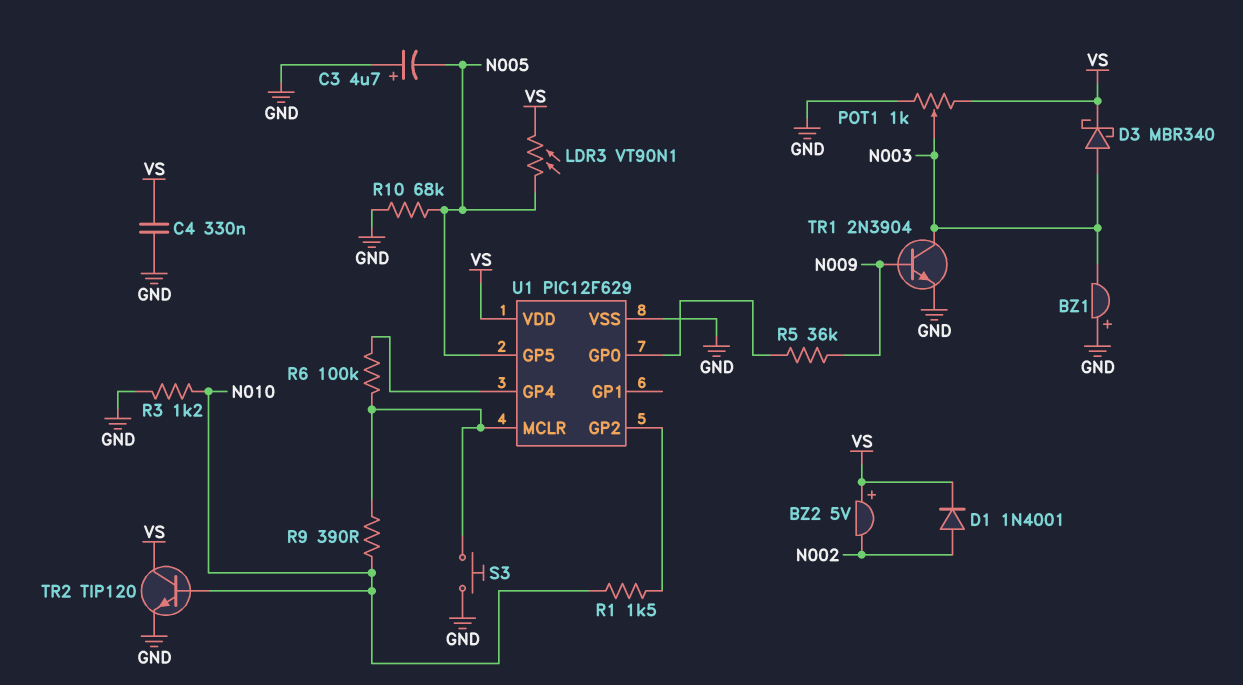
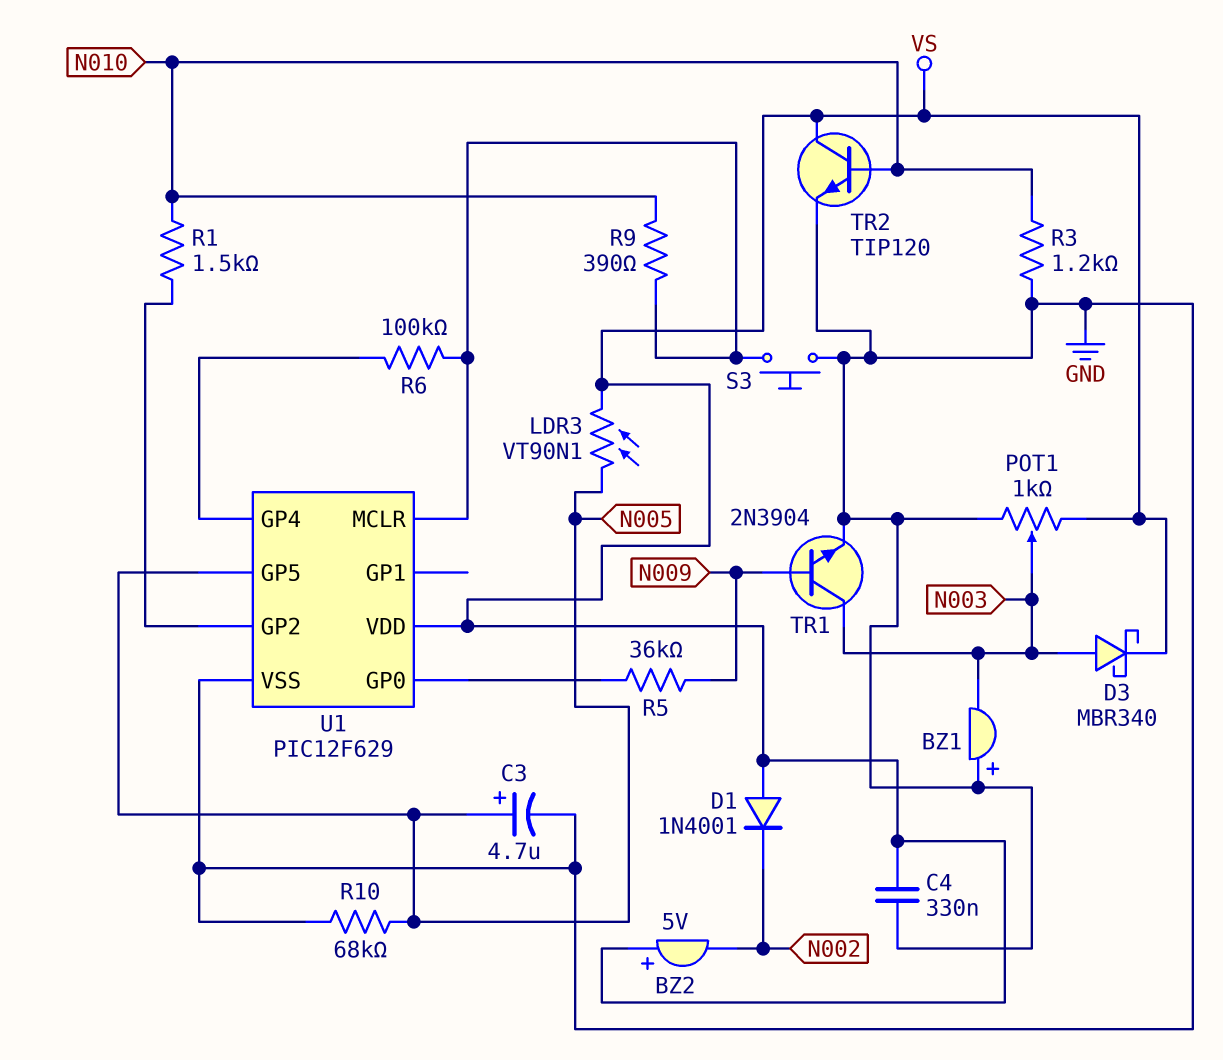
C3: 4.7uF (plus GND, minus N005) -> 4.7uF (plus N005, minus GND)
D1: diode 1N4001 (A N002, K VS) -> diode 1N4001 (A VS, K N002)

